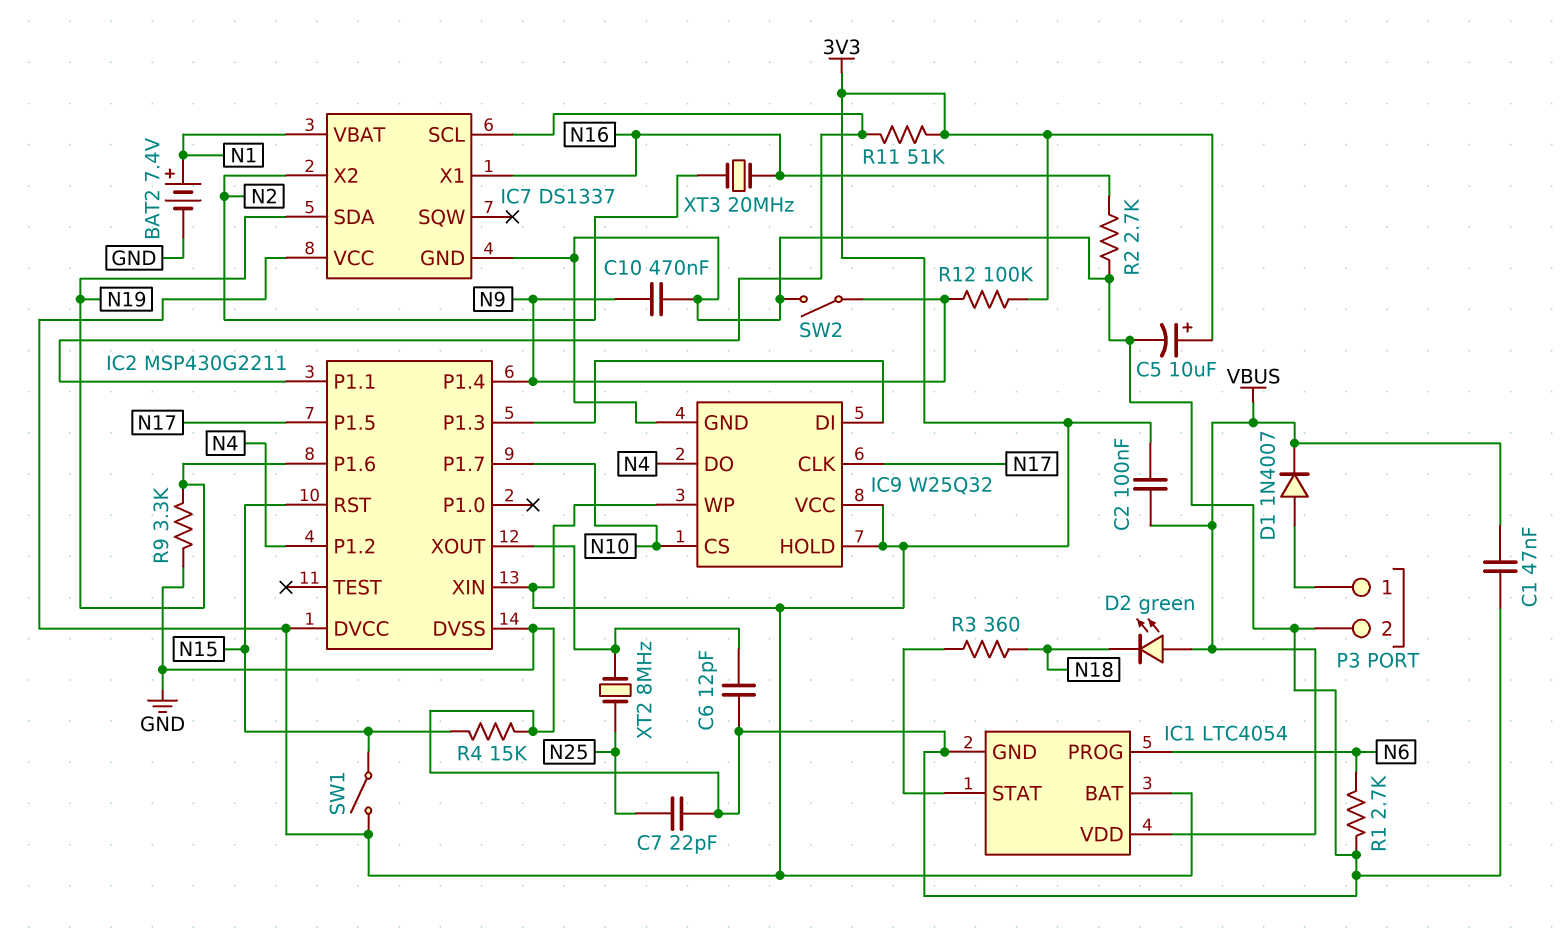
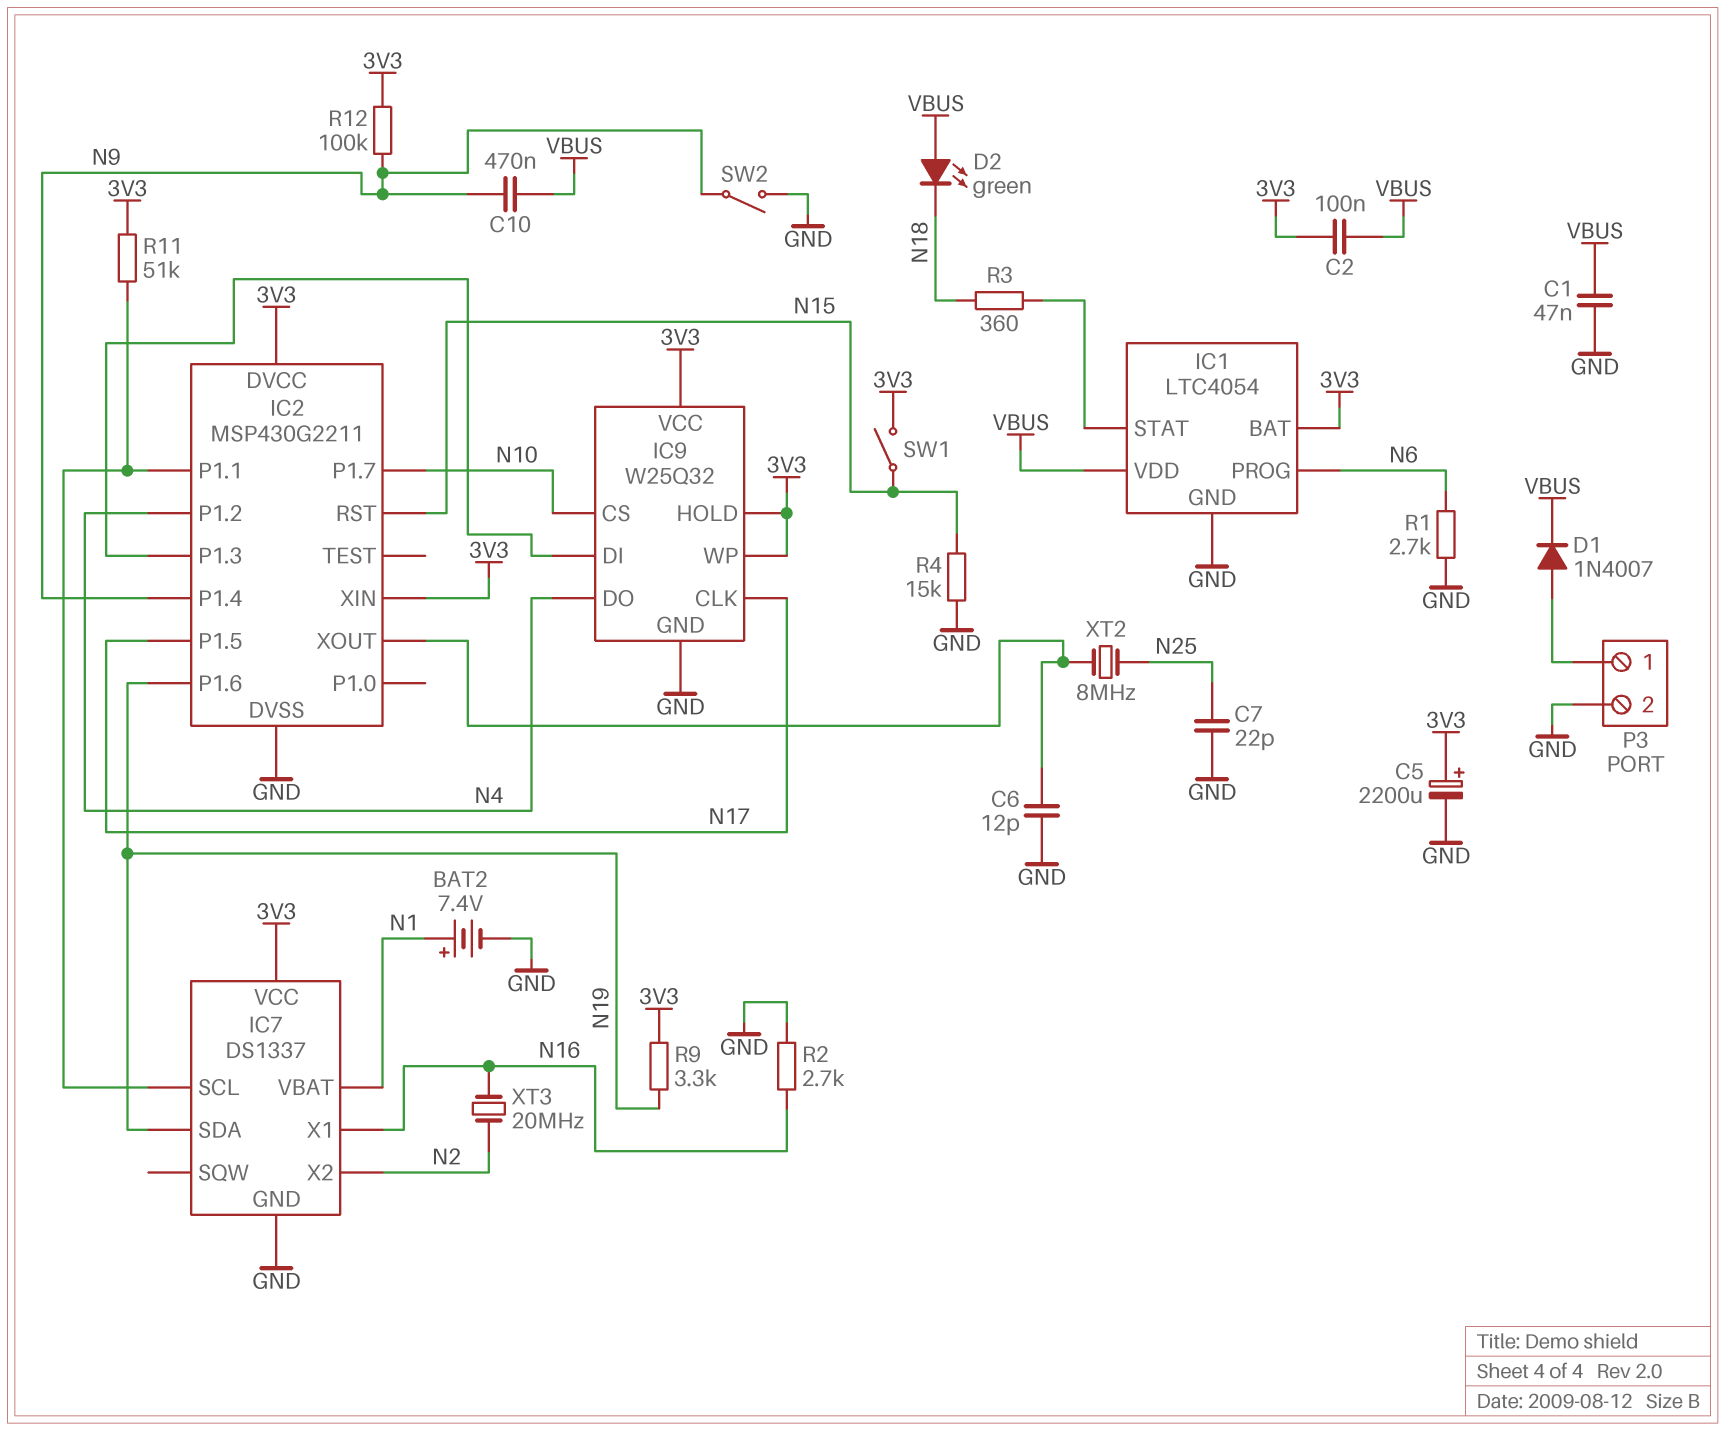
C5: 10uF (plus 3V3, minus GND) -> 2200uF (plus 3V3, minus GND)
C10: 470nF (GND, N9) -> 470nF (N9, VBUS)
R9: 3.3k (GND, N19) -> 3.3k (3V3, N19)

